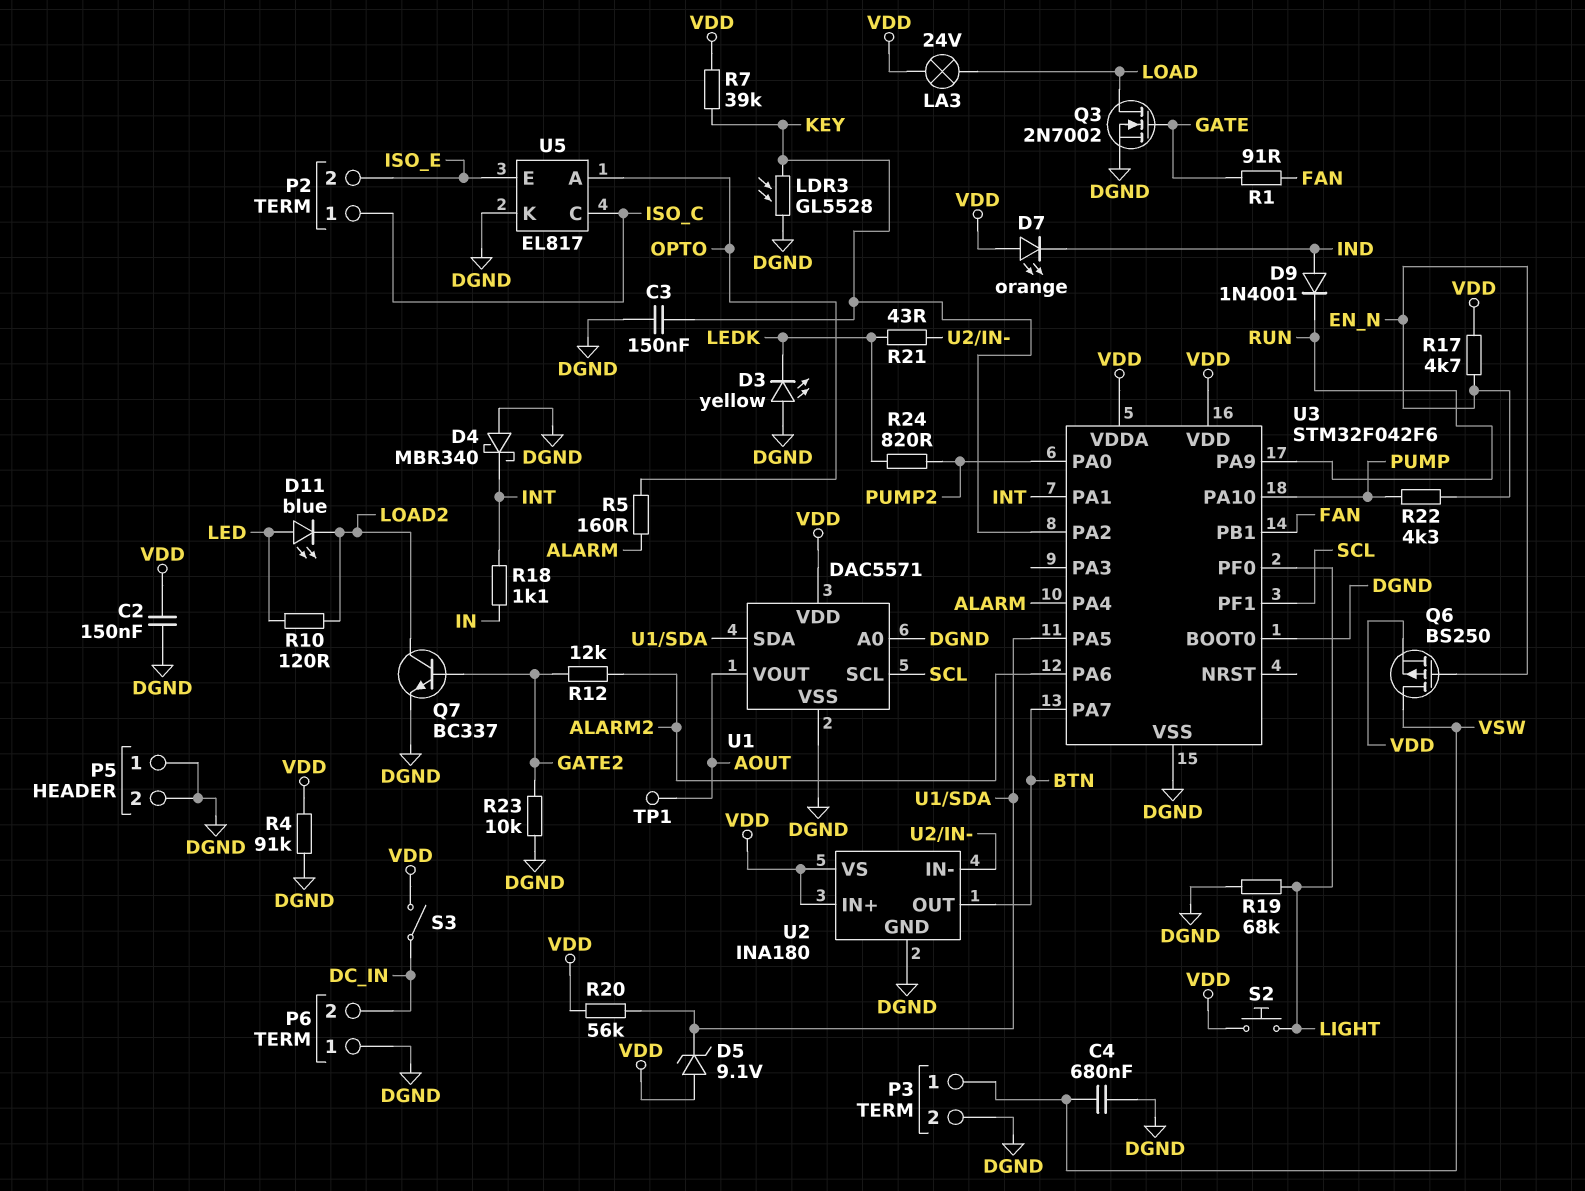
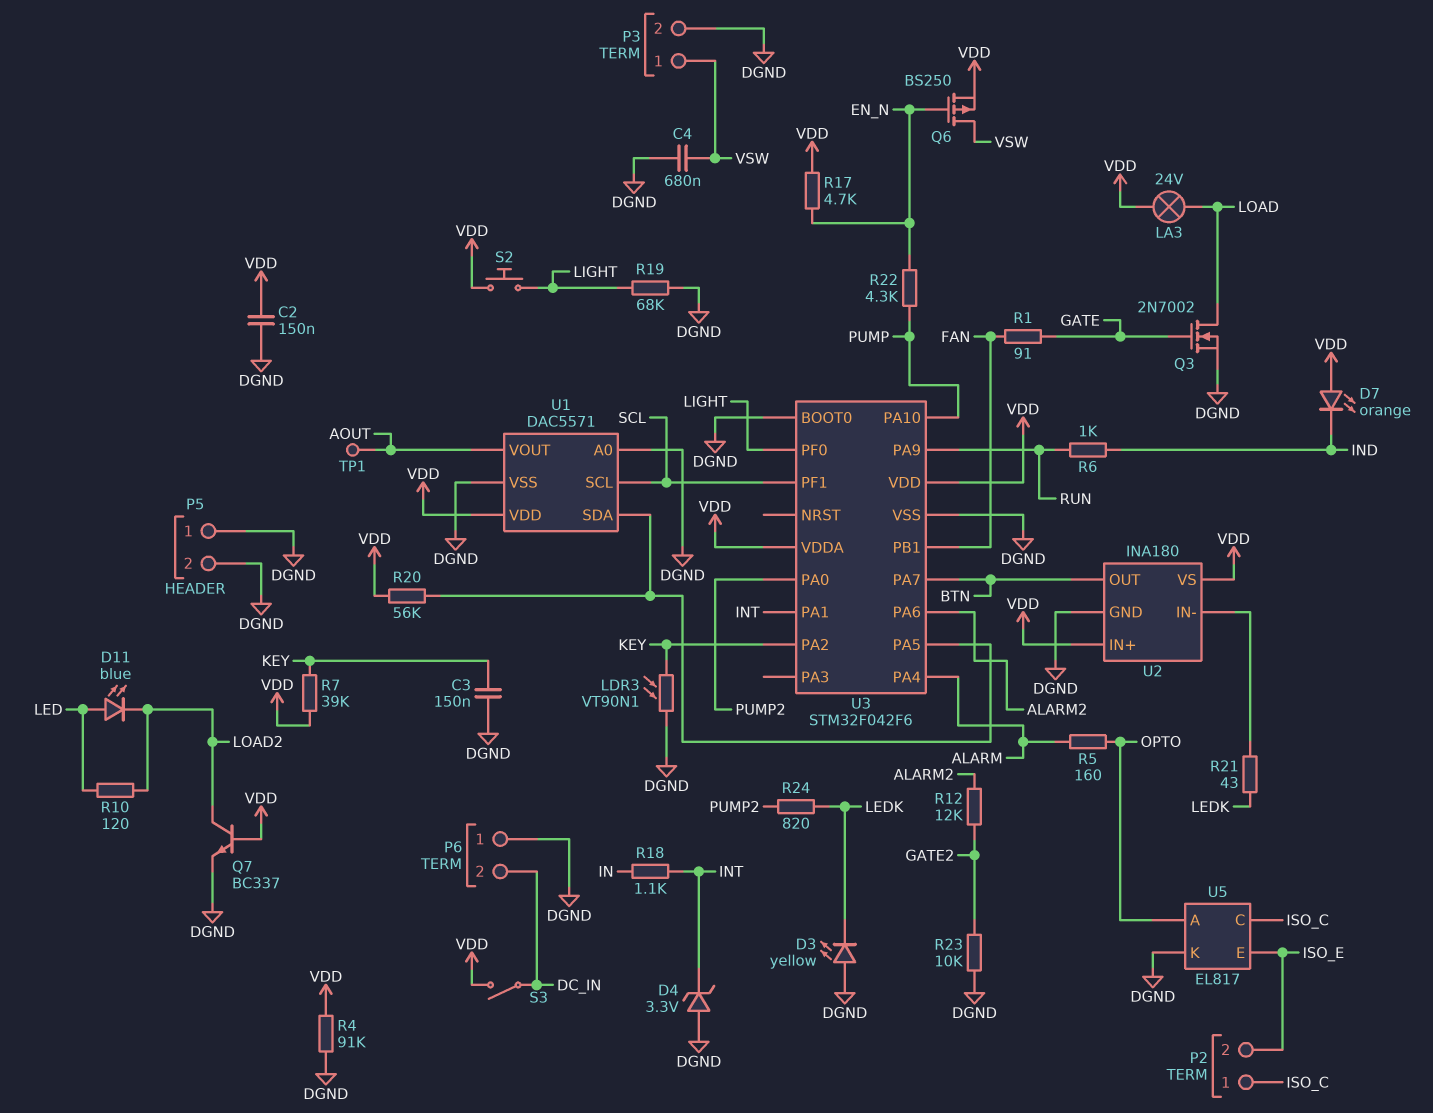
D4: schottky MBR340 (A DGND, K INT) -> zener 3.3V (A DGND, K INT)
D5: zener 9.1V (A VDD, K U1/SDA) -> none
D9: diode 1N4001 (A IND, K RUN) -> none
LDR3: GL5528 (DGND, KEY) -> VT90N1 (DGND, KEY)
Q7: NPN BC337 (B GATE2, C LOAD2, E DGND) -> NPN BC337 (B VDD, C LOAD2, E DGND)
R6: none -> 1k (IND, RUN)

